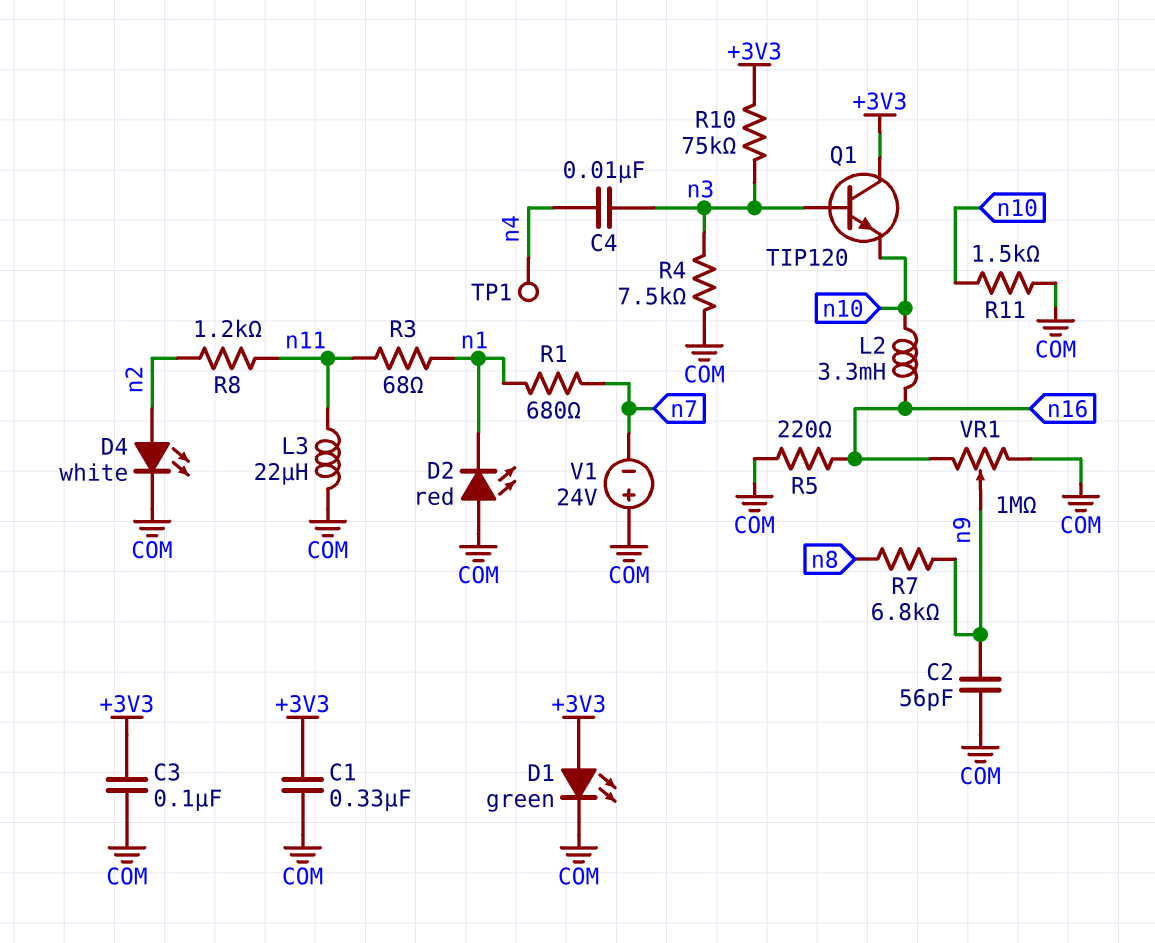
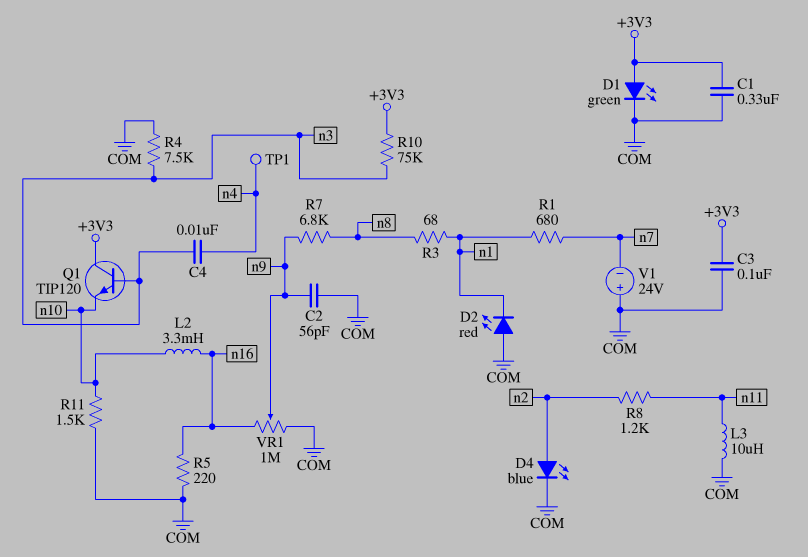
D4: LED white (A n2, K COM) -> LED blue (A n2, K COM)
L3: 22uH (COM, n11) -> 10uH (COM, n11)
R3: 68 (n1, n11) -> 68 (n1, n8)

